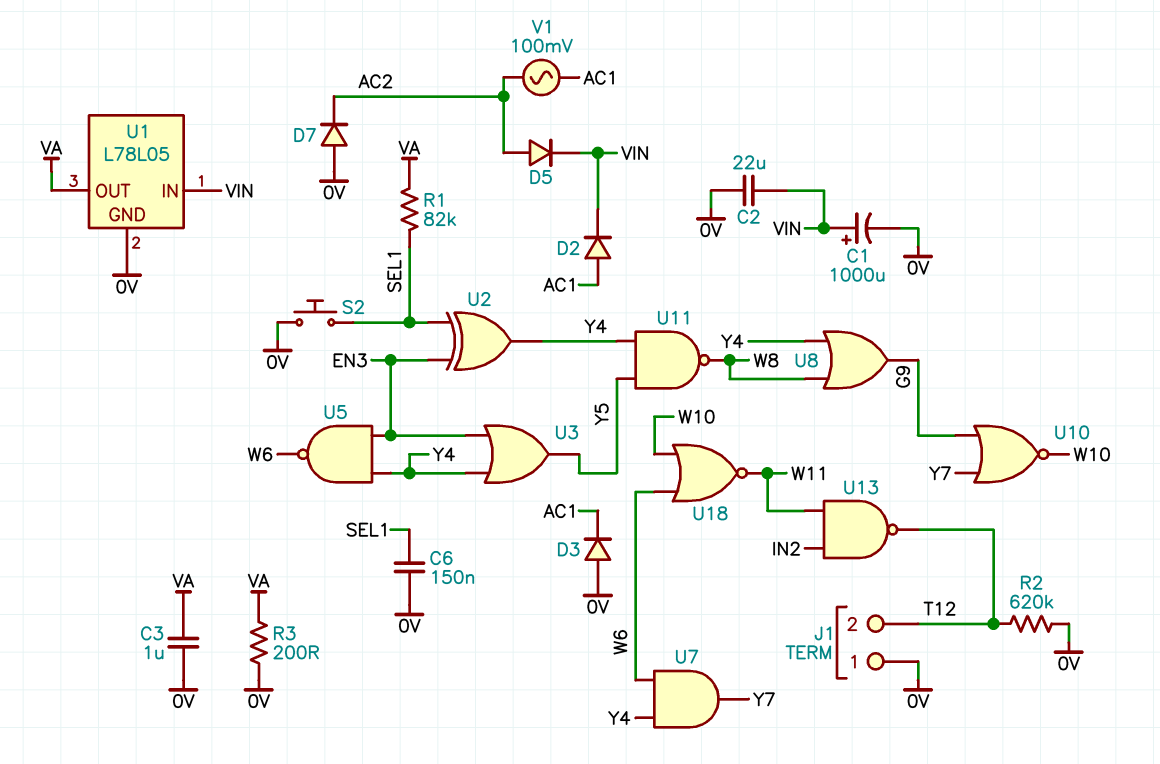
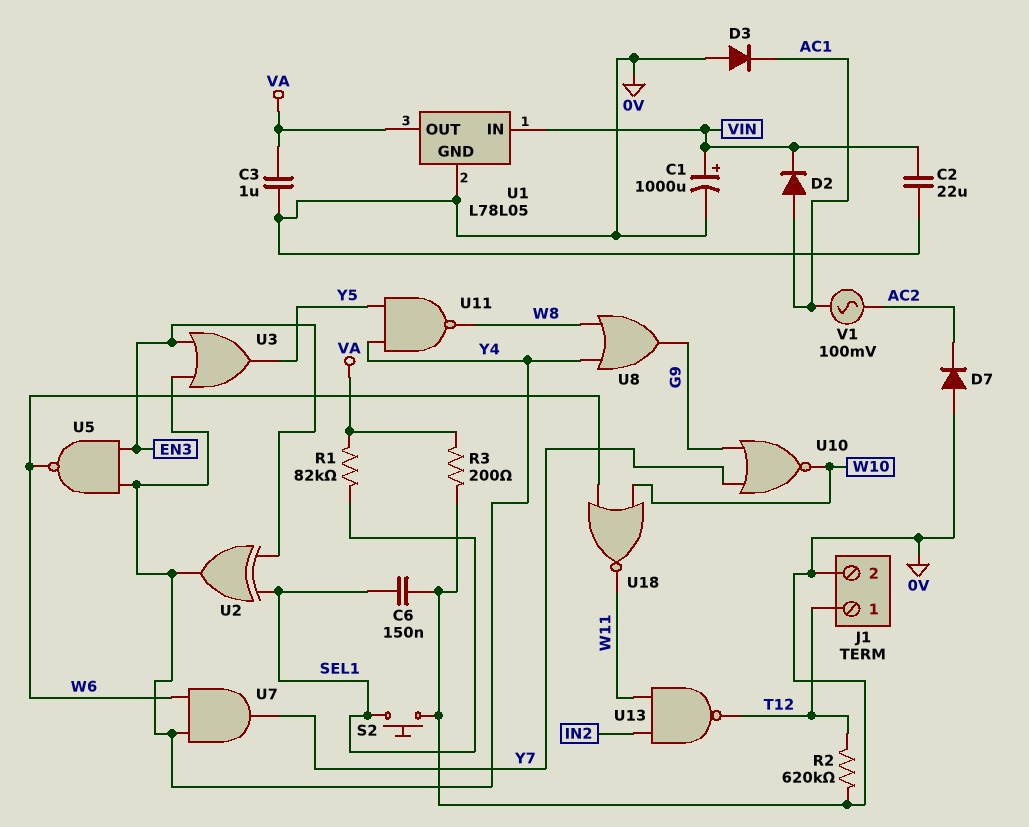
D5: diode (A AC2, K VIN) -> none
J1 pin 1: 0V -> T12
J1 pin 2: T12 -> 0V

